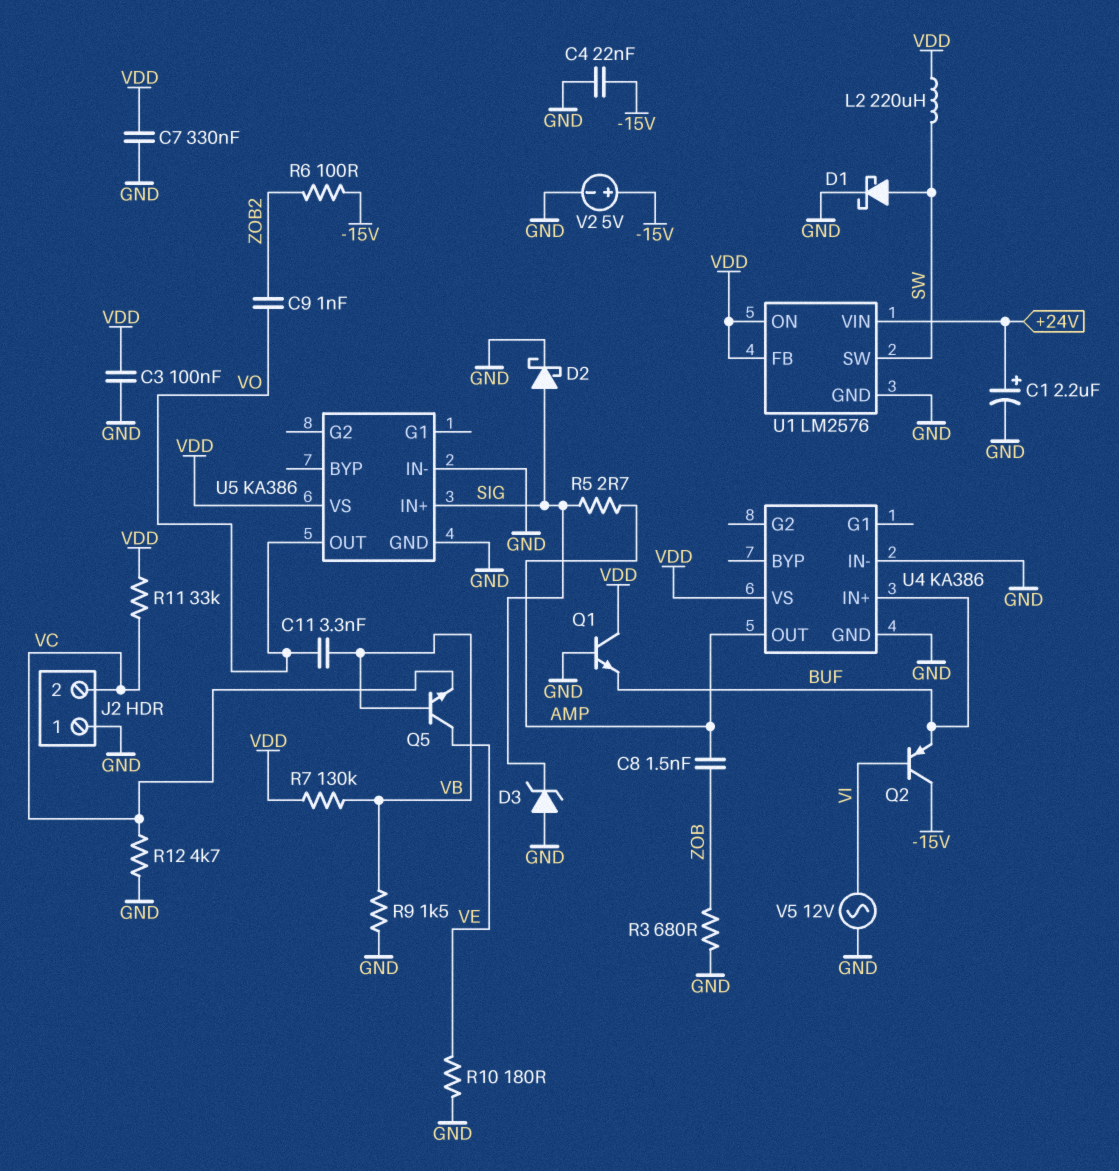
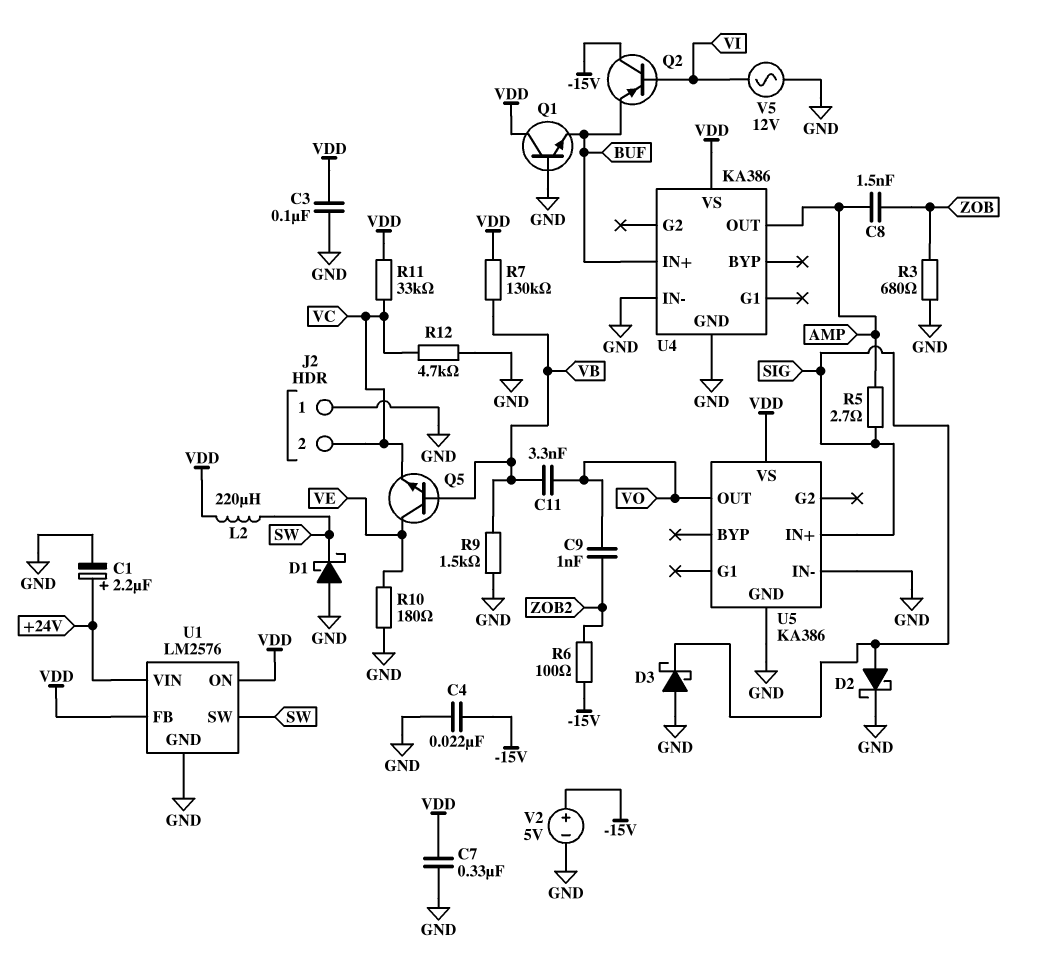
D1: schottky (A SW, K GND) -> schottky (A GND, K SW)
D3: zener (A GND, K SIG) -> schottky (A GND, K SIG)

